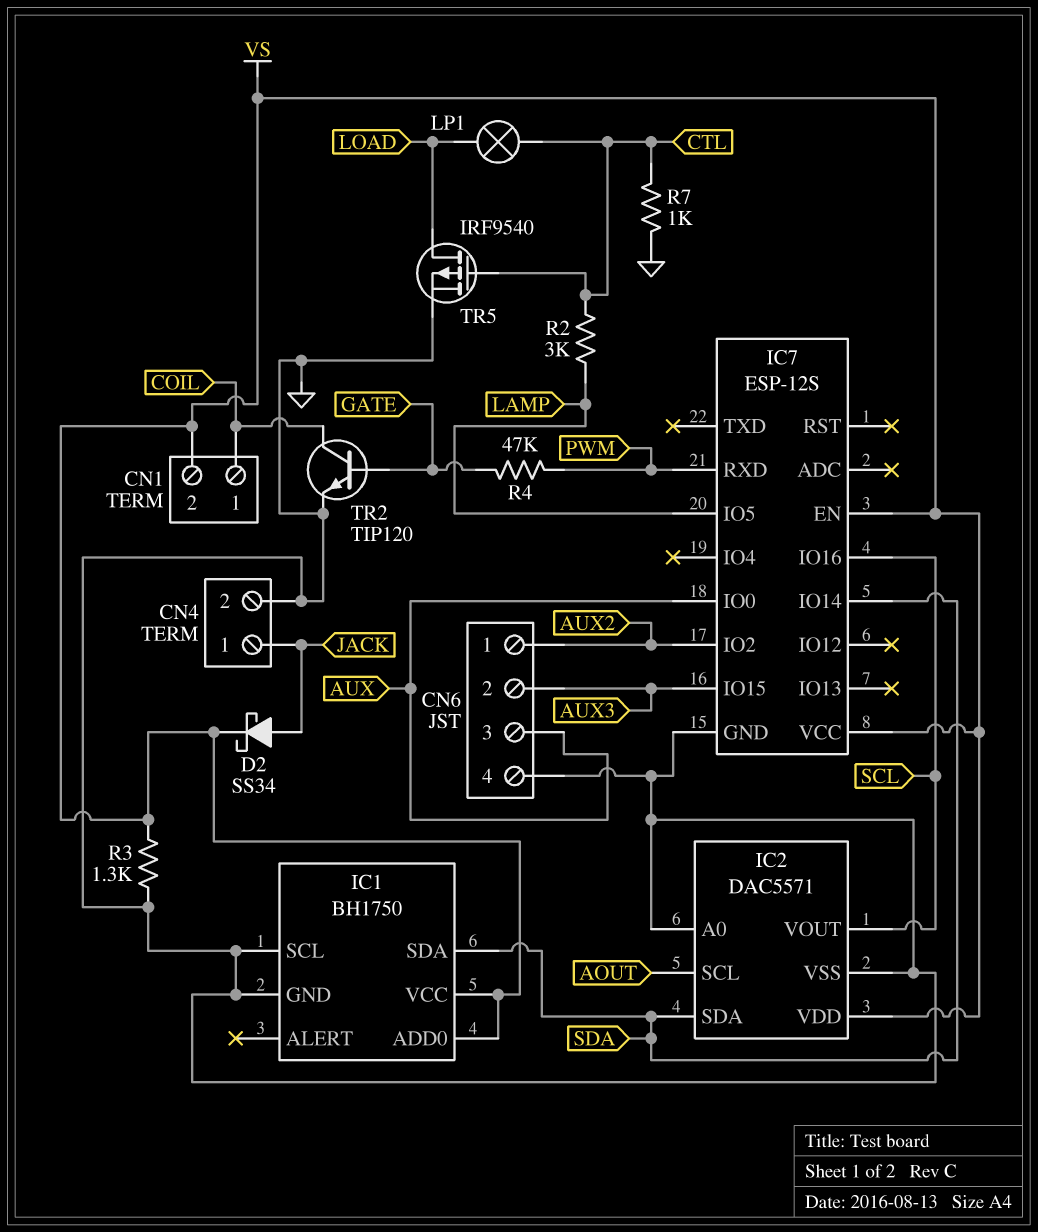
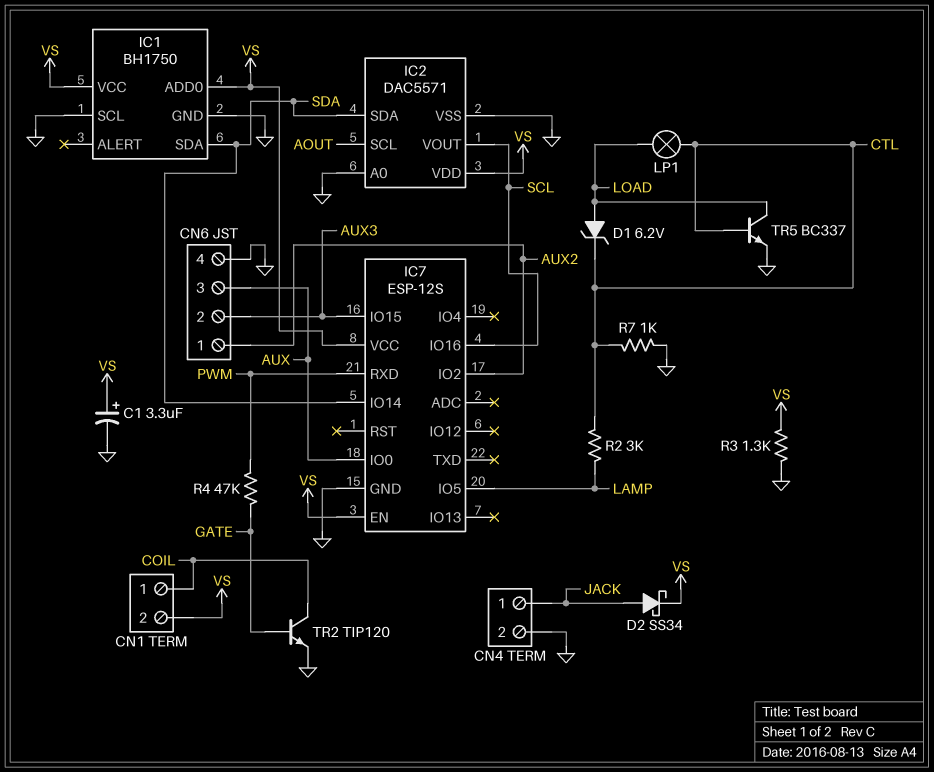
C1: none -> 3.3uF (plus VS, minus GND)
D1: none -> zener 6.2V (A LOAD, K CTL)
TR5: PMOS IRF9540 (G CTL, D LOAD, S GND) -> NPN BC337 (B CTL, C LOAD, E GND)

